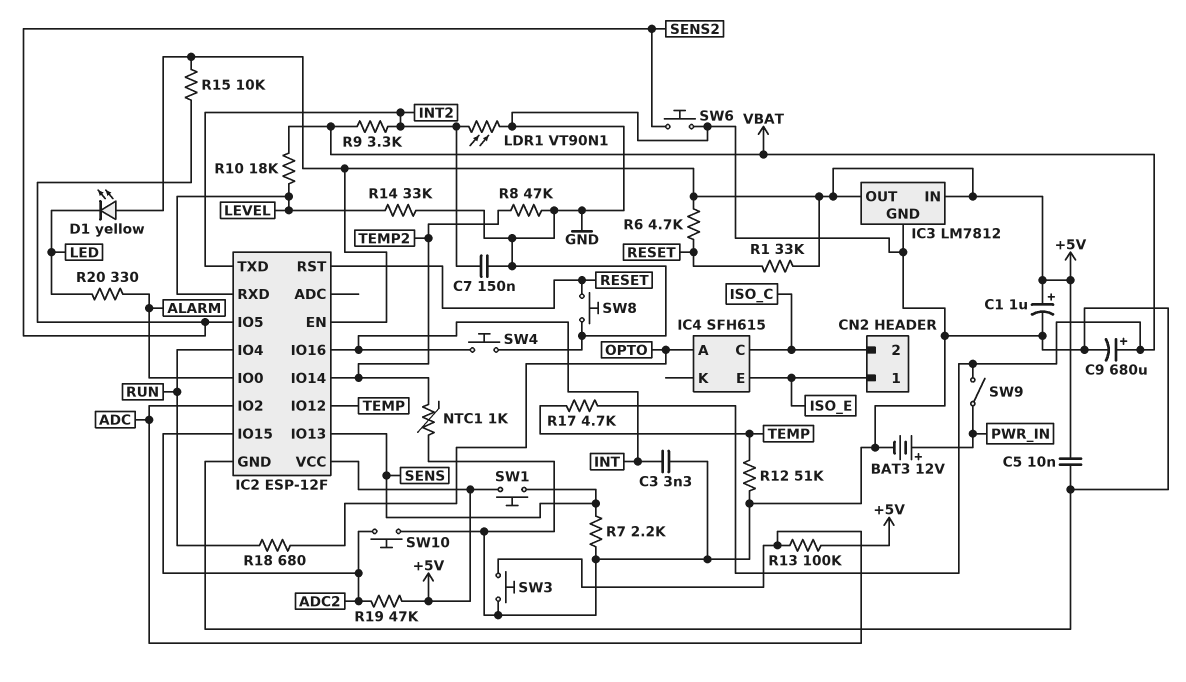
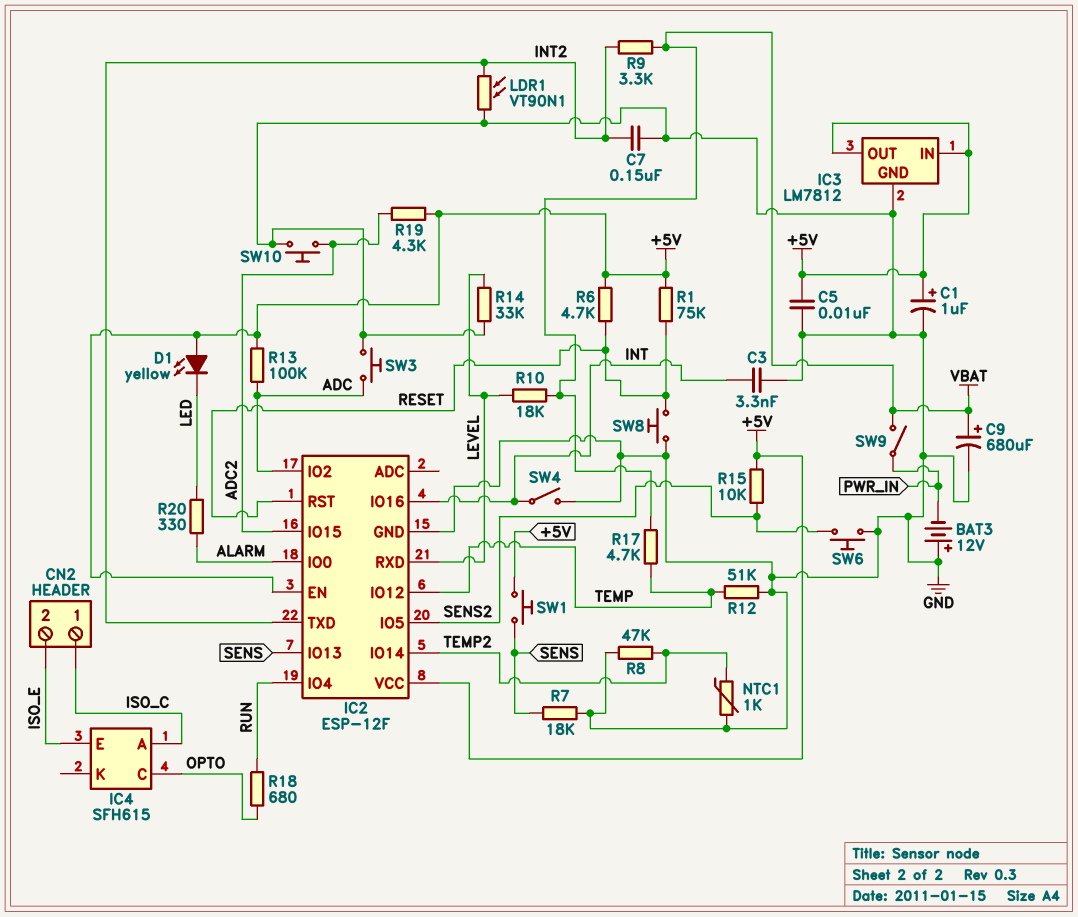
BAT3: 12V (plus PWR_IN, minus GND) -> 12V (plus GND, minus PWR_IN)
CN2 pin 1: ISO_E -> ISO_C
CN2 pin 2: ISO_C -> ISO_E
IC4 pin A: OPTO -> ISO_C
IC4 pin C: ISO_C -> OPTO
R1: 33k (+5V, RESET) -> 75k (+5V, RESET)
R7: 2.2k (GND, SENS) -> 18k (GND, SENS)
R19: 47k (+5V, ADC2) -> 4.3k (+5V, ADC2)
SW4: button (GND, INT) -> switch (GND, INT)

